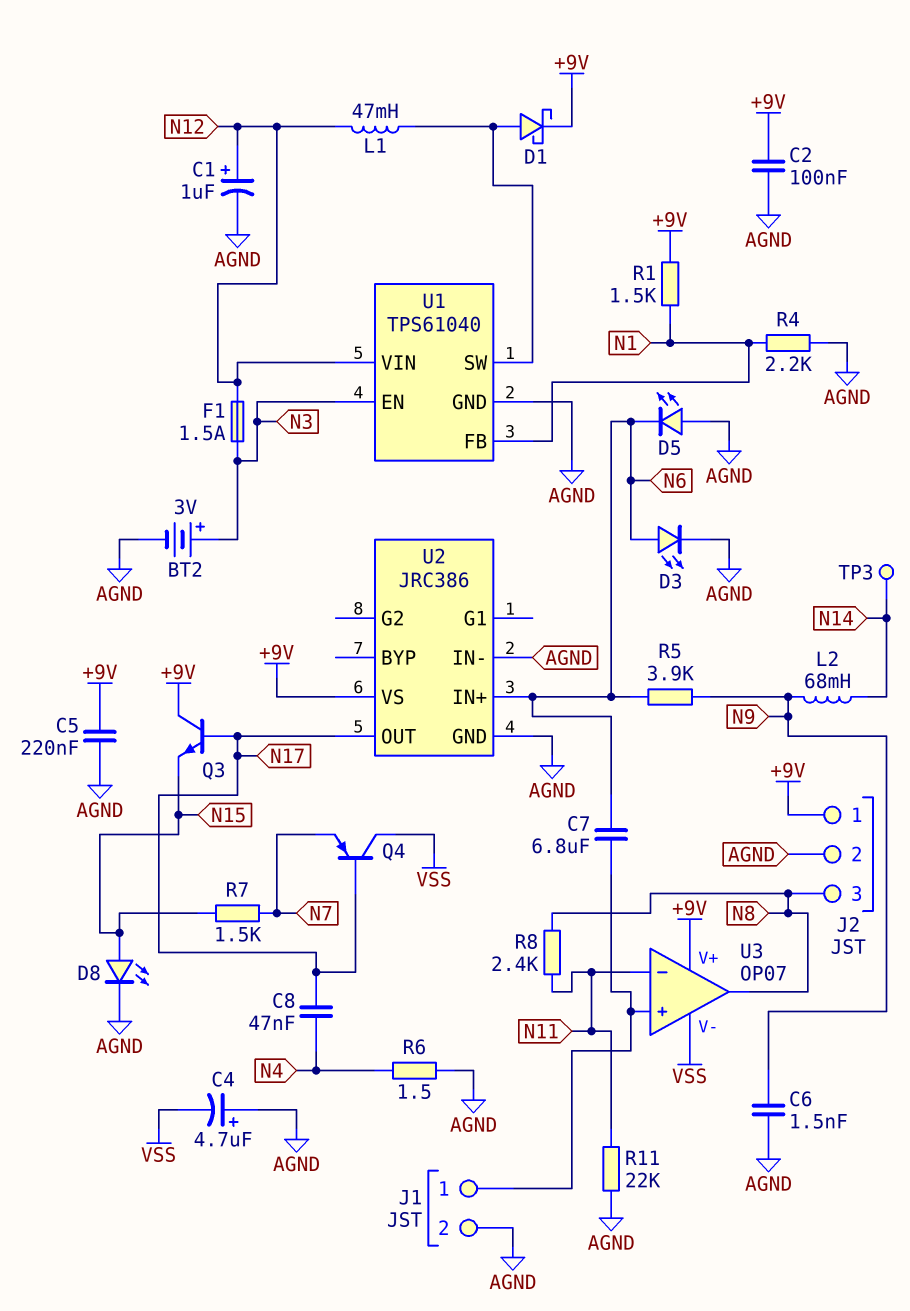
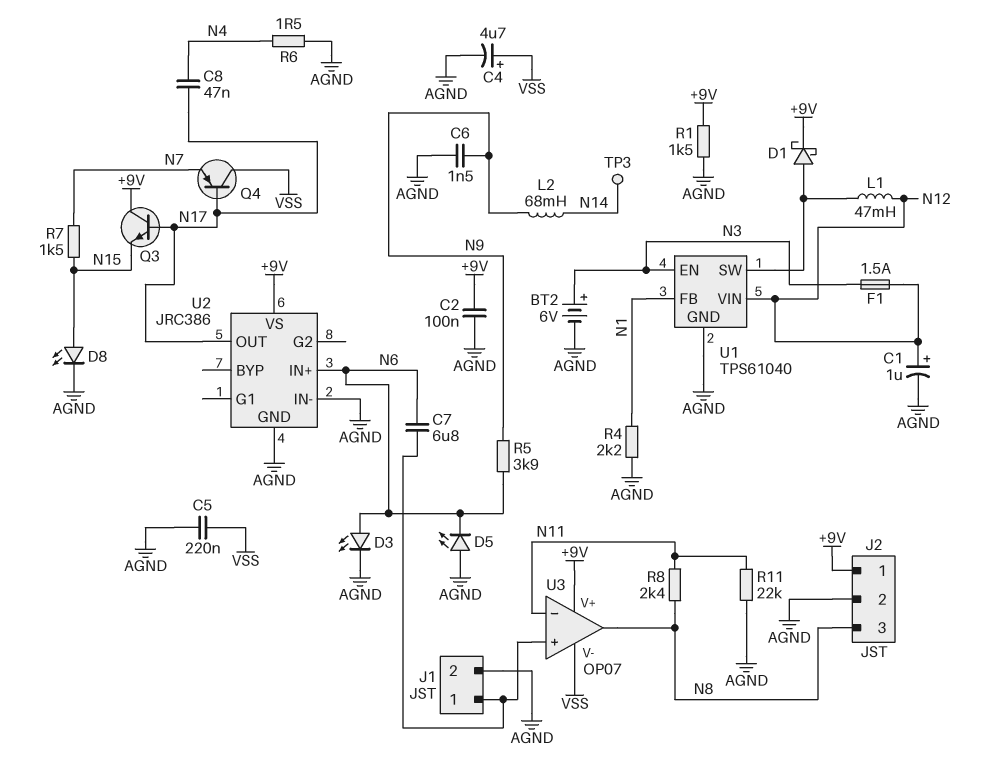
BT2: 3V (plus N3, minus AGND) -> 6V (plus N3, minus AGND)
C4: 4.7uF (plus AGND, minus VSS) -> 4.7uF (plus VSS, minus AGND)
C5: 220nF (+9V, AGND) -> 220nF (AGND, VSS)
R1: 1.5k (+9V, N1) -> 1.5k (+9V, AGND)

